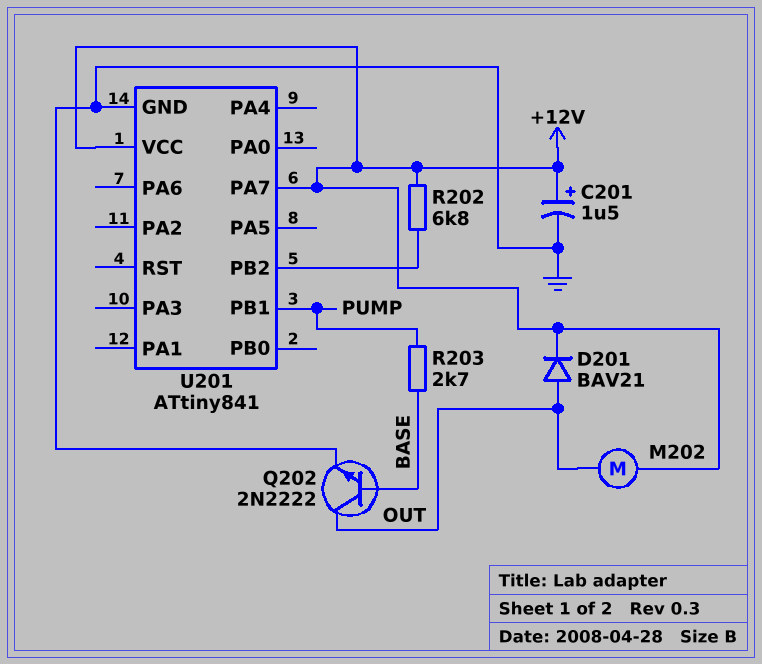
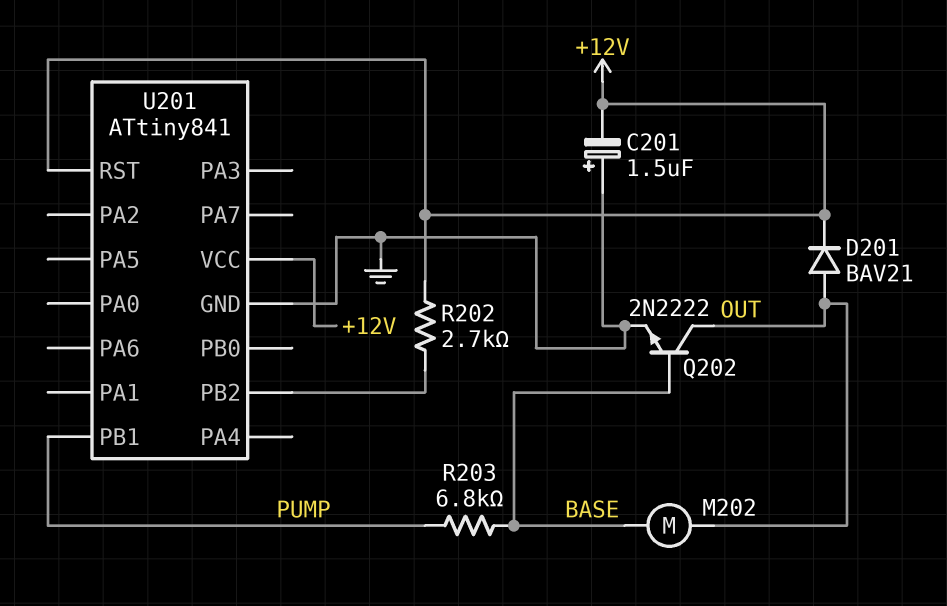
C201: 1.5uF (plus +12V, minus GND) -> 1.5uF (plus GND, minus +12V)
M202: motor (+12V, OUT) -> motor (BASE, OUT)
R202: 6.8k (+12V, U201/PB2) -> 2.7k (+12V, U201/PB2)
R203: 2.7k (BASE, PUMP) -> 6.8k (BASE, PUMP)
U201 pin PA7: +12V -> none
U201 pin RST: none -> +12V

